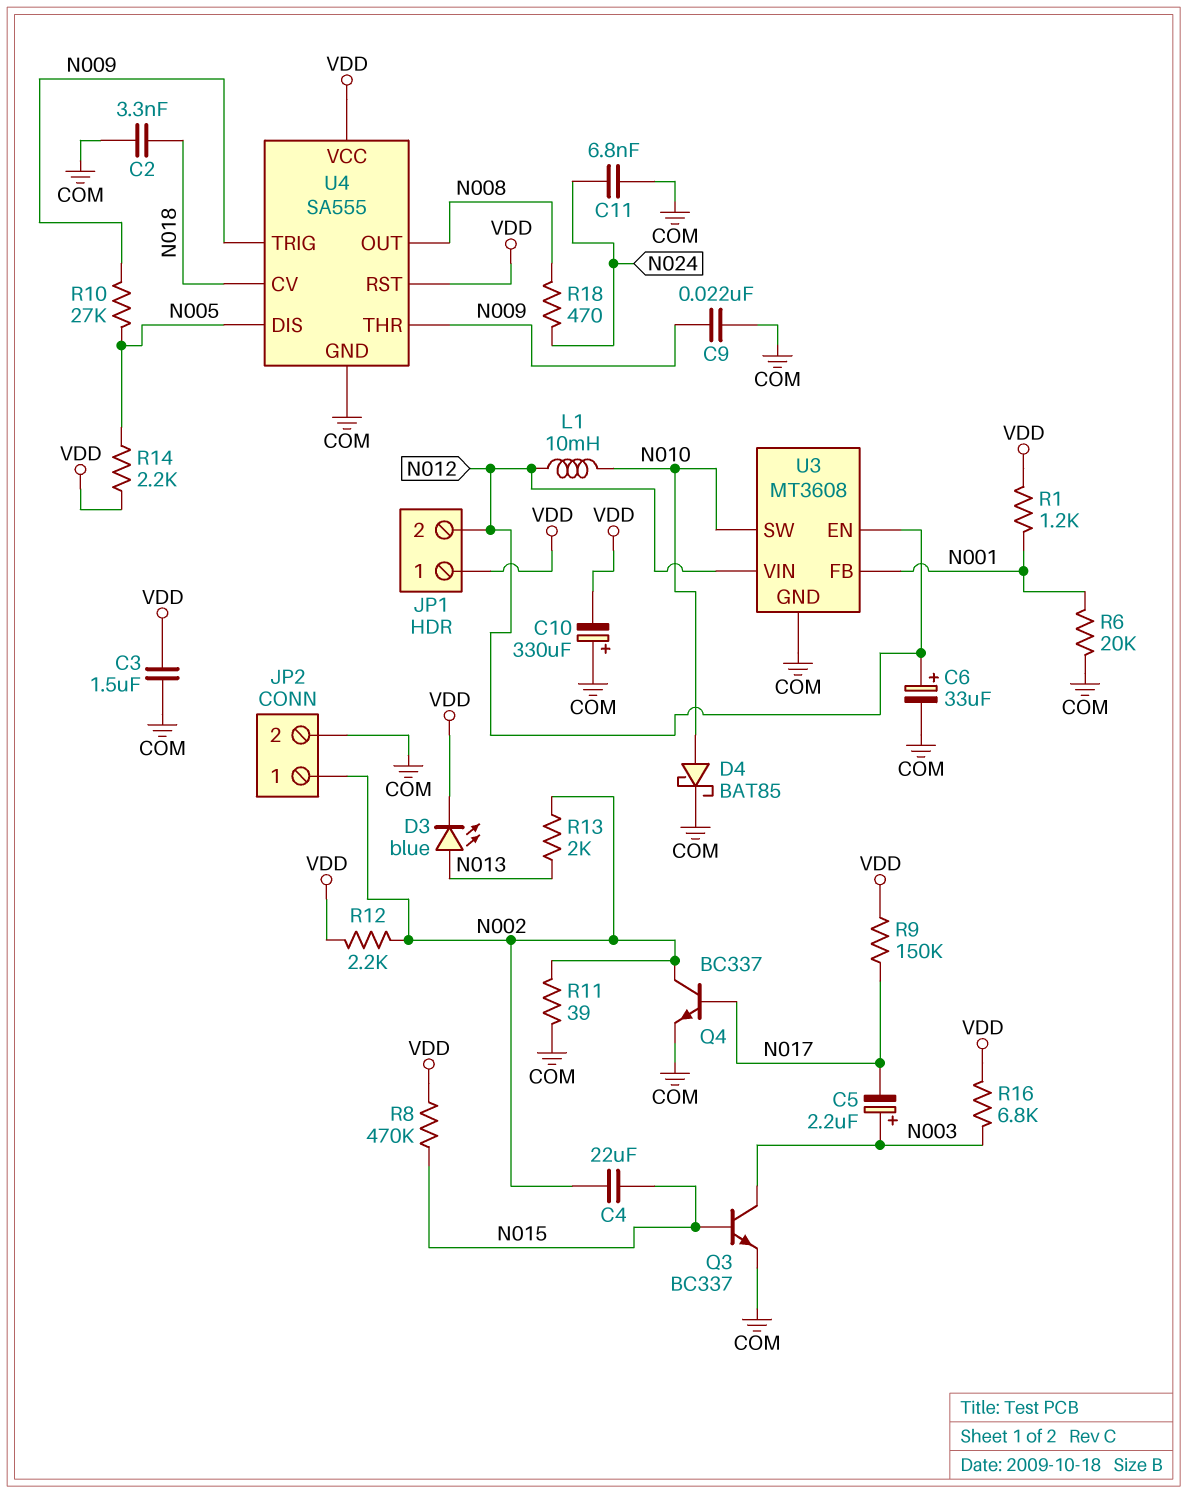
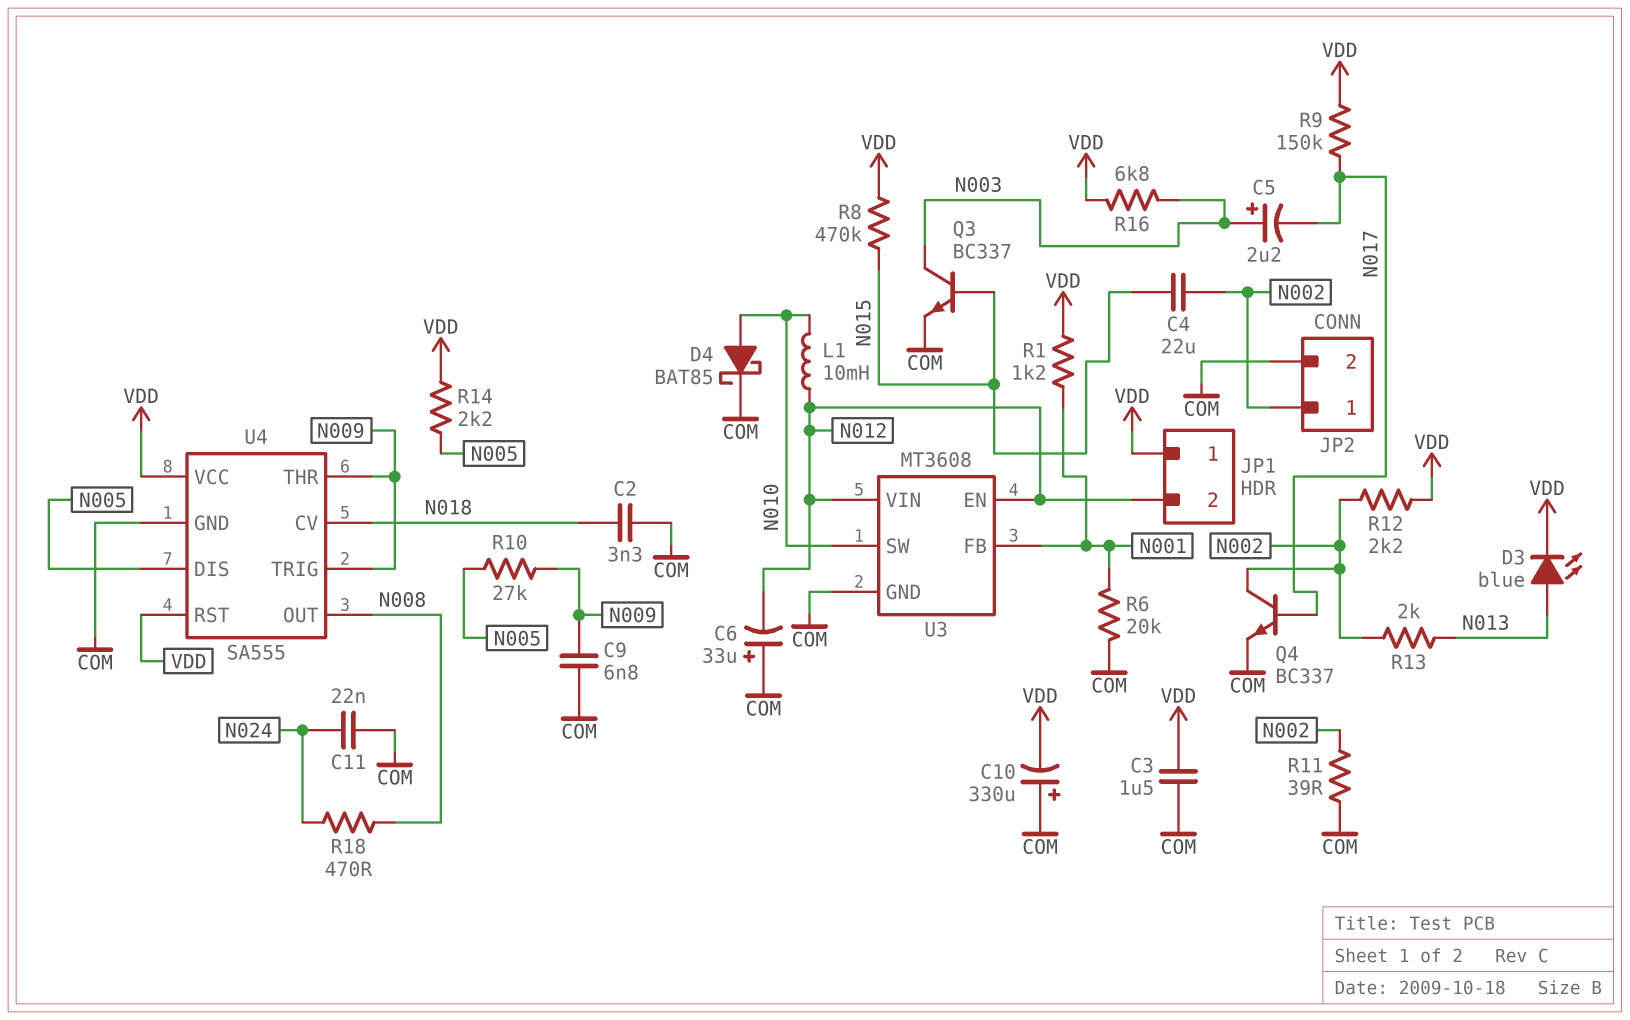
C6: 33uF (plus N012, minus COM) -> 33uF (plus COM, minus N012)
C9: 22nF (COM, N009) -> 6.8nF (COM, N009)
C11: 6.8nF (COM, N024) -> 22nF (COM, N024)

